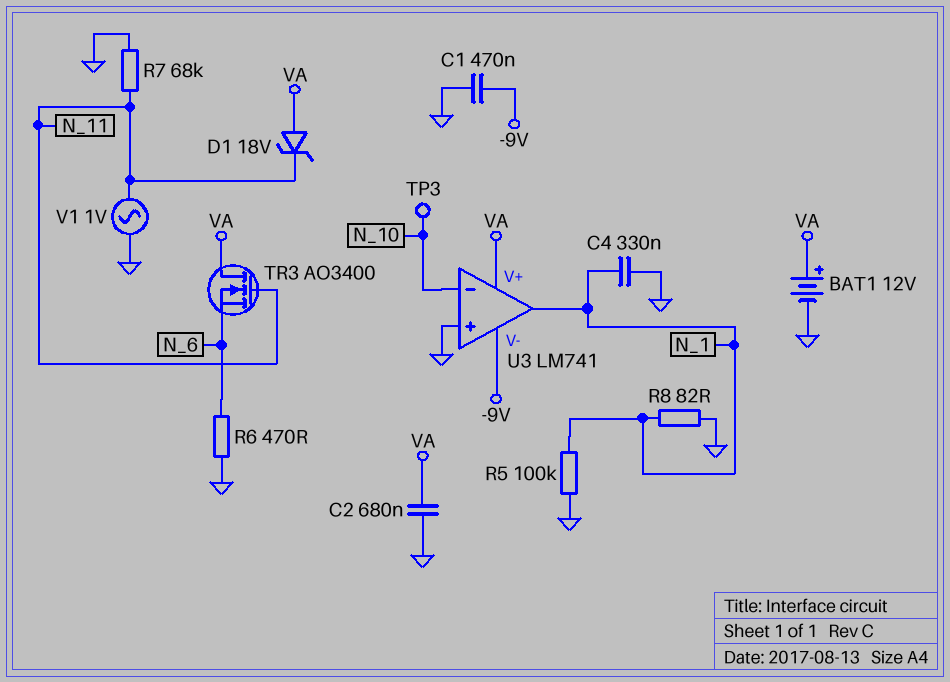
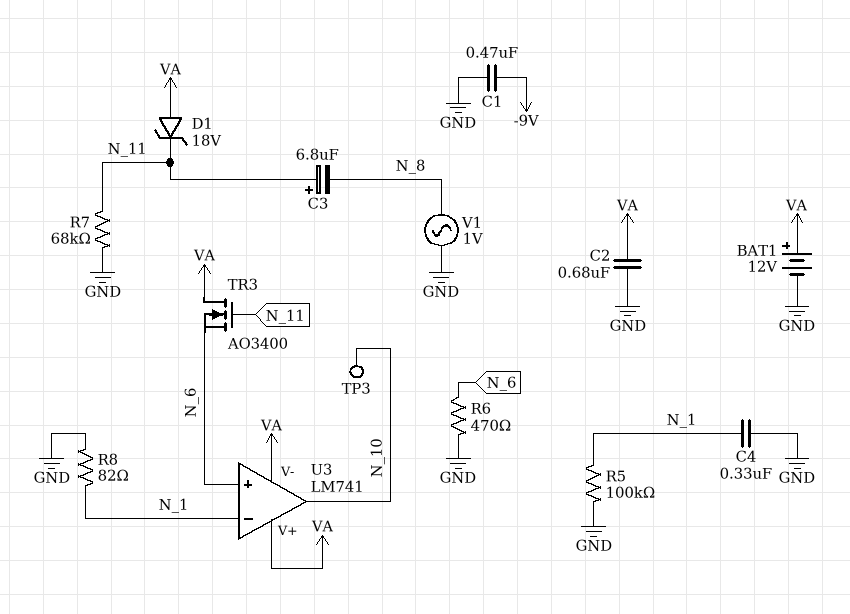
C3: none -> 6.8uF (plus N_11, minus N_8)
U3 pin V-: -9V -> VA
U3 pin in+: GND -> N_6
U3 pin in-: N_10 -> N_1
U3 pin out: N_1 -> N_10
V1: AC 1V (GND, N_11) -> AC 1V (GND, N_8)

